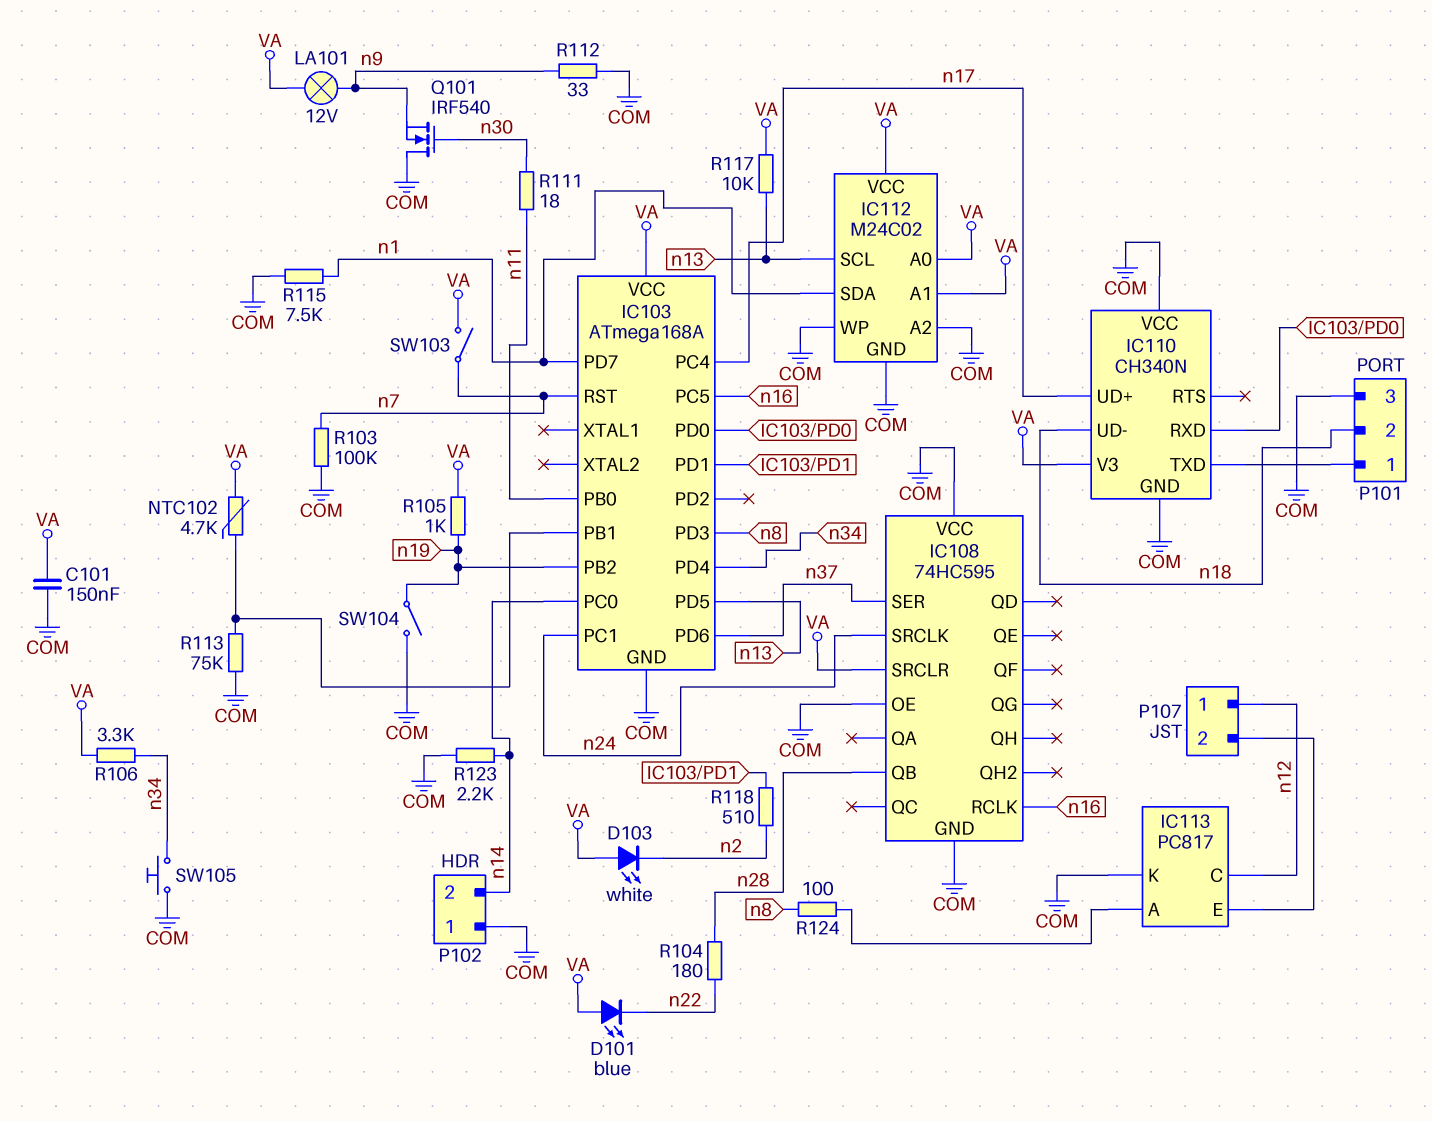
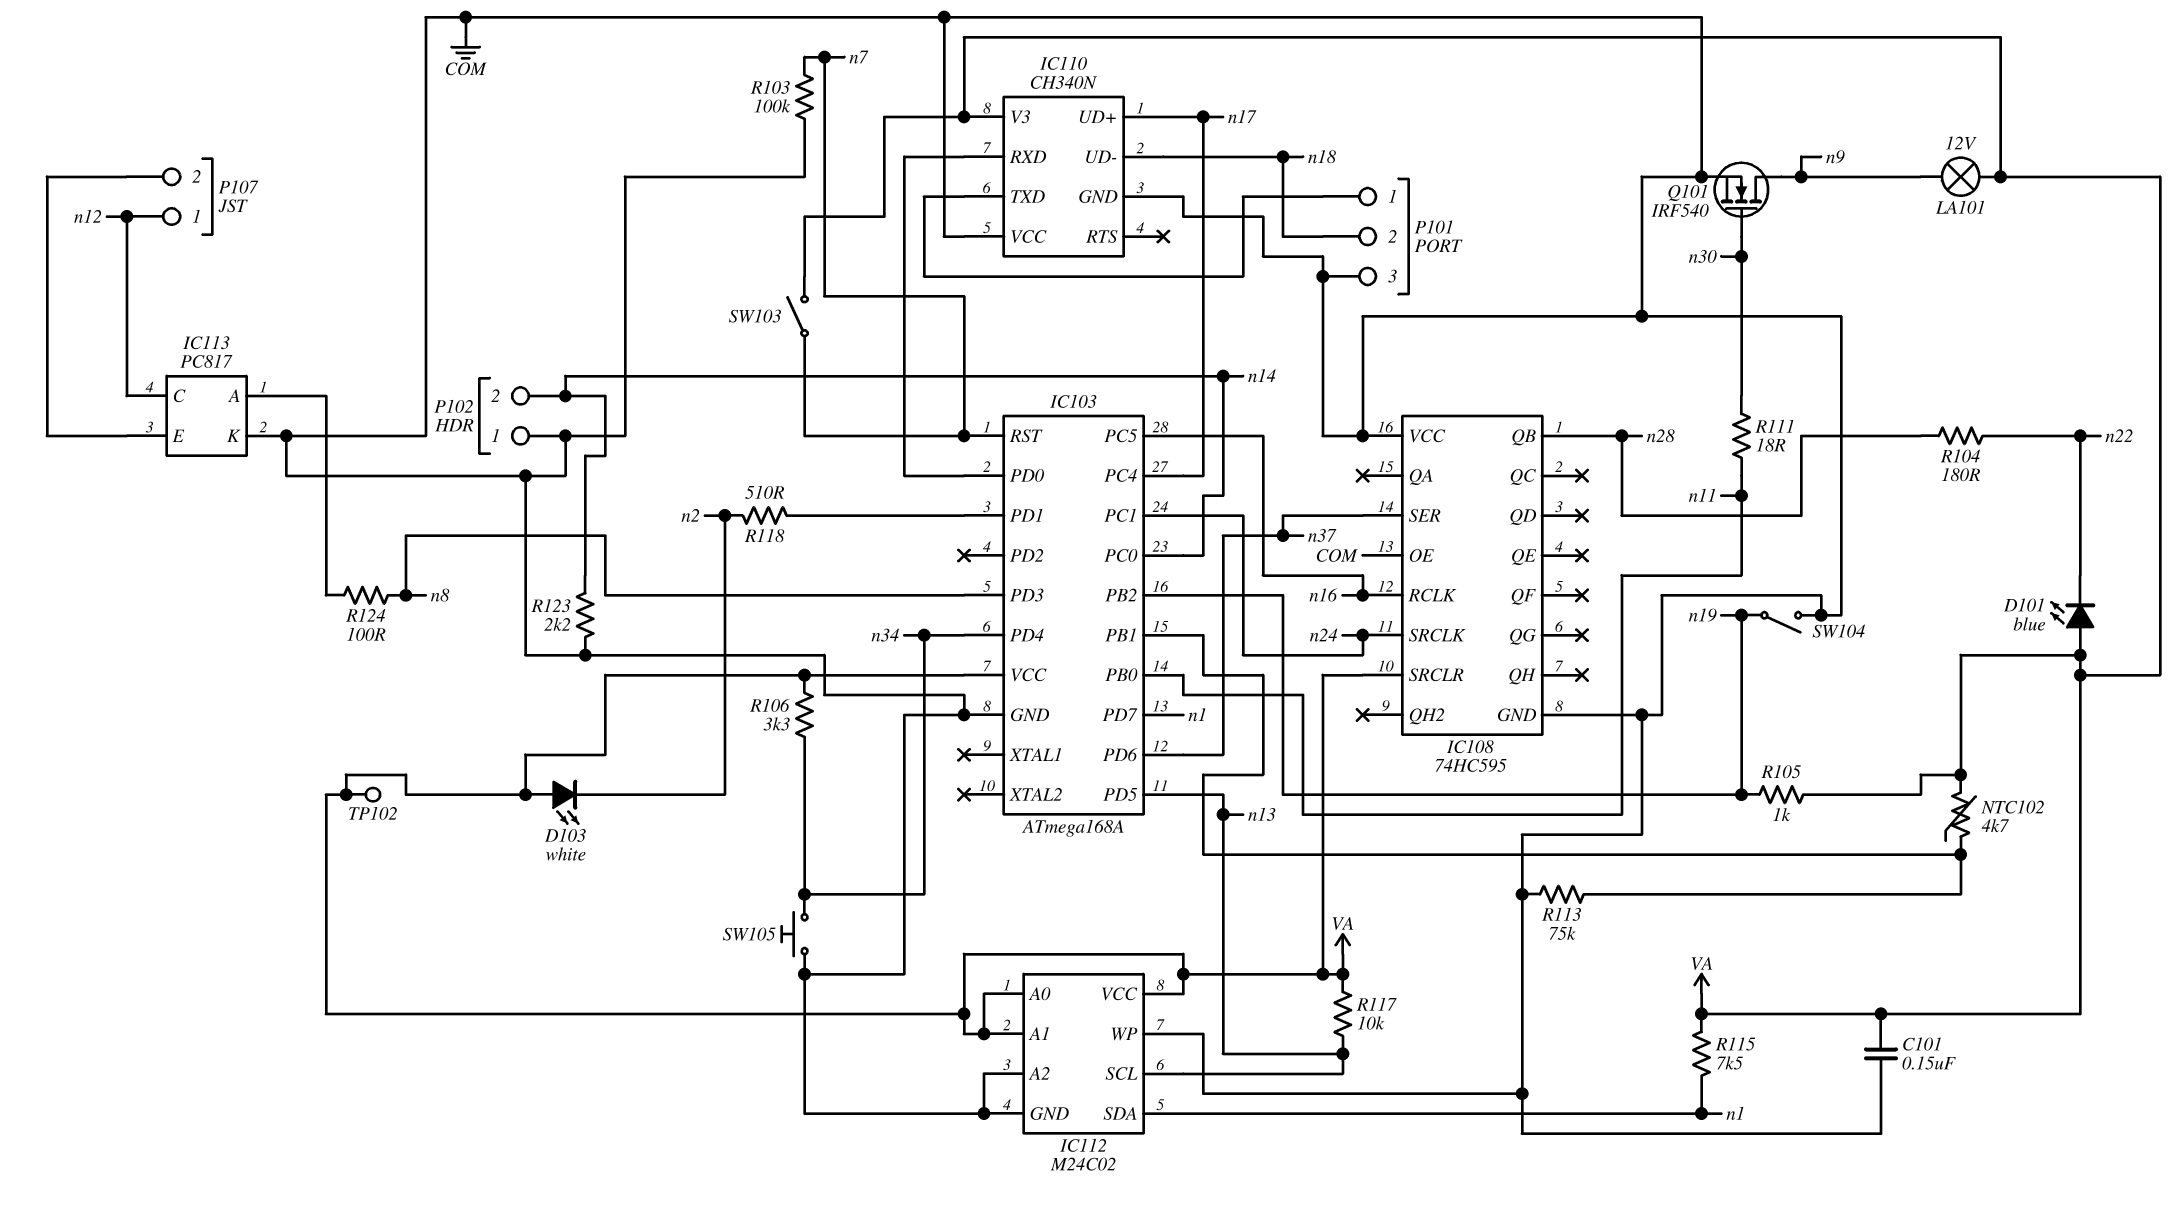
Q101: NMOS IRF540 (G n30, D COM, S n9) -> NMOS IRF540 (G n30, D n9, S COM)
R112: 33 (COM, n9) -> none
R115: 7.5k (COM, n1) -> 7.5k (VA, n1)
TP102: none -> test point (VA)

